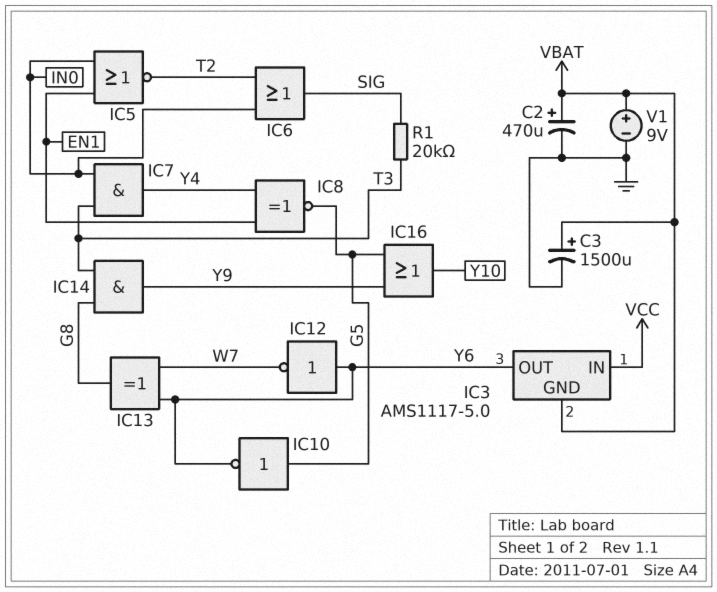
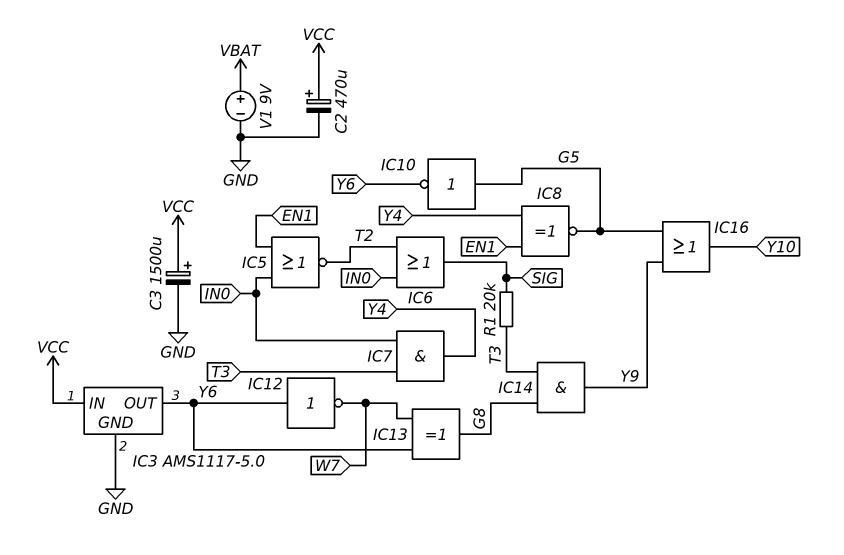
C2: 470uF (plus VBAT, minus GND) -> 470uF (plus VCC, minus GND)
C3: 1500uF (plus VBAT, minus GND) -> 1500uF (plus VCC, minus GND)
IC3 pin GND: VBAT -> GND

